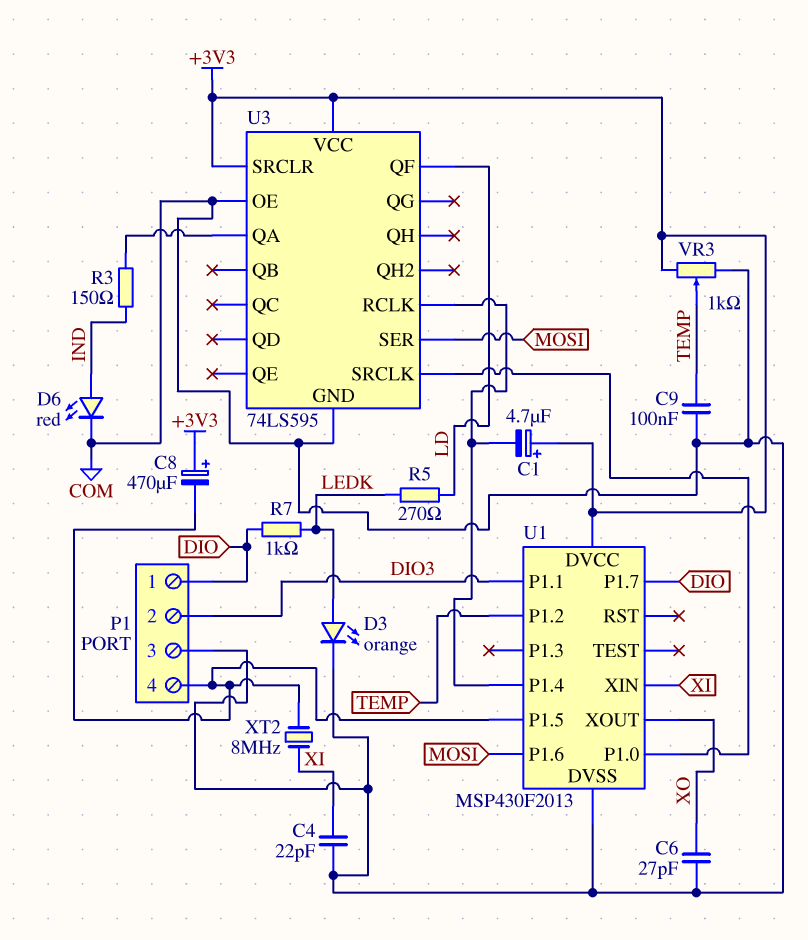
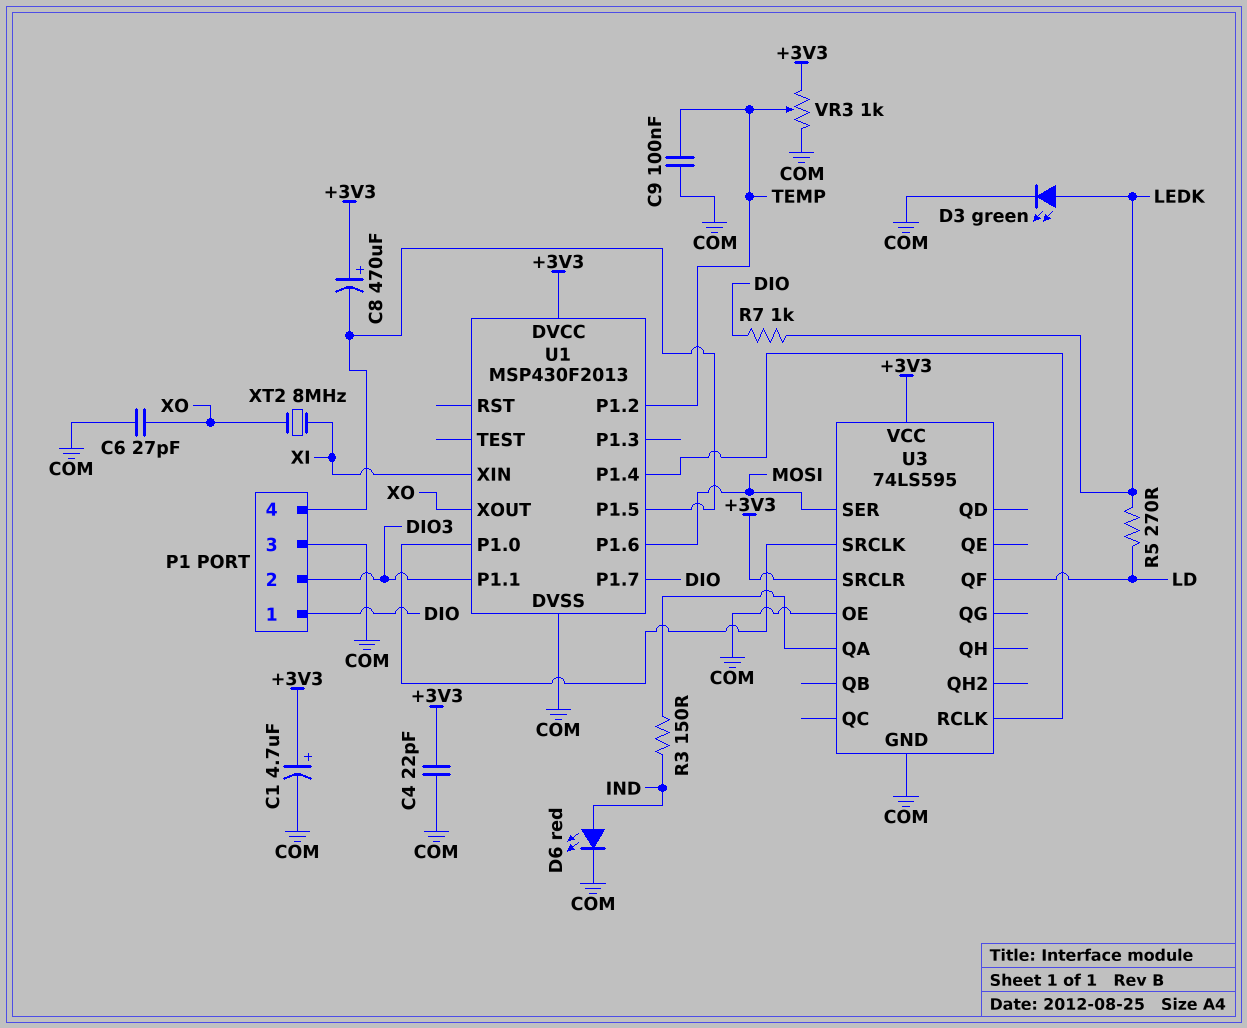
C1: 4.7uF (plus +3V3, minus U1/P1.4) -> 4.7uF (plus +3V3, minus COM)
C4: 22pF (COM, XI) -> 22pF (+3V3, COM)
D3: LED orange (A LEDK, K COM) -> LED green (A LEDK, K COM)
XT2: 8MHz (P1/4, XI) -> 8MHz (XI, XO)

